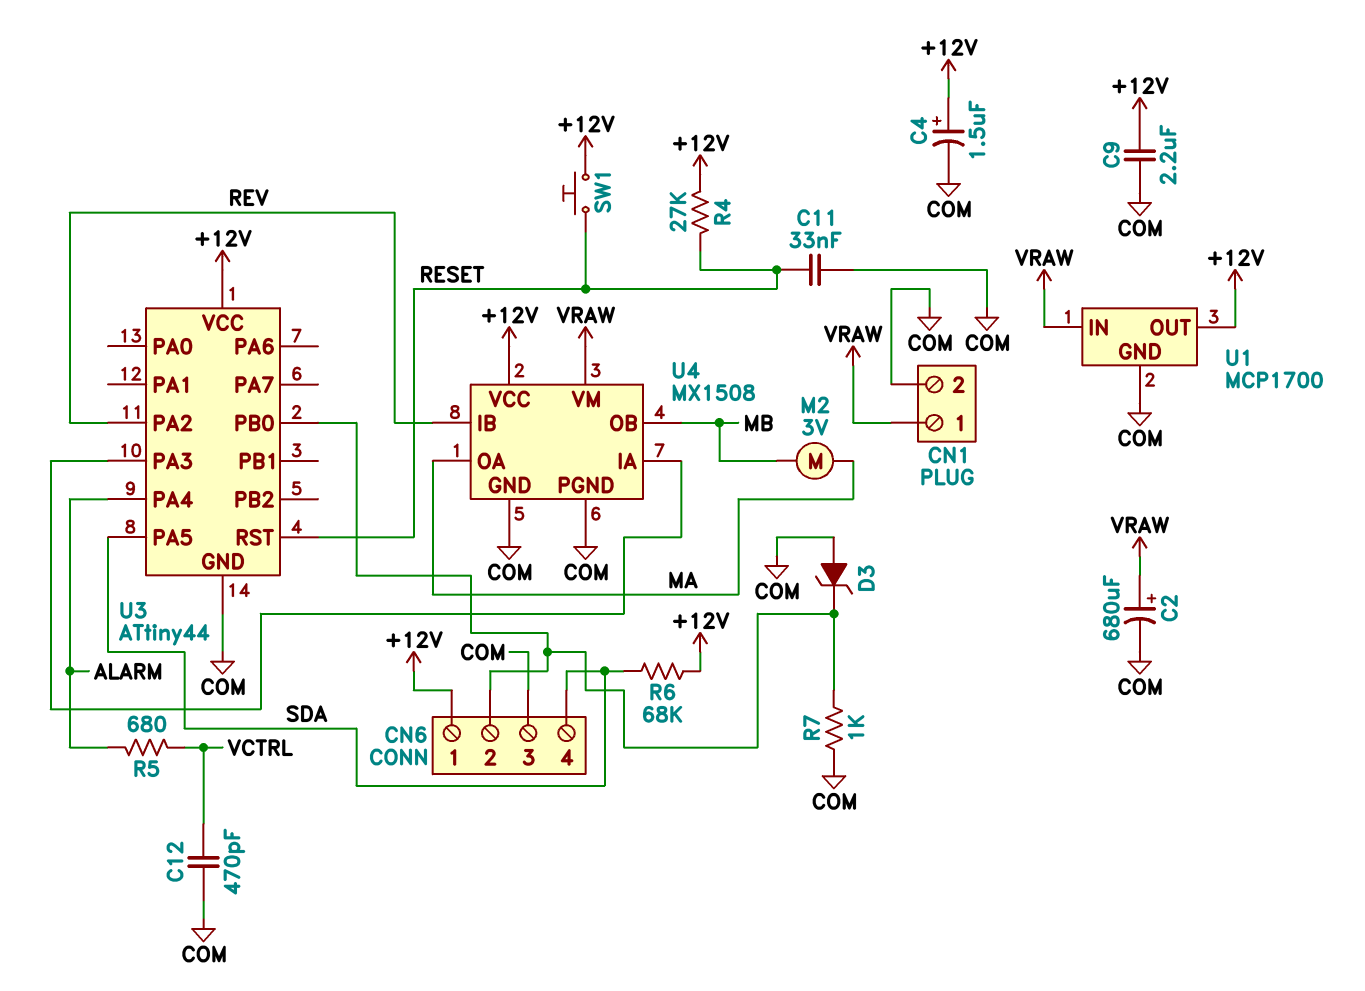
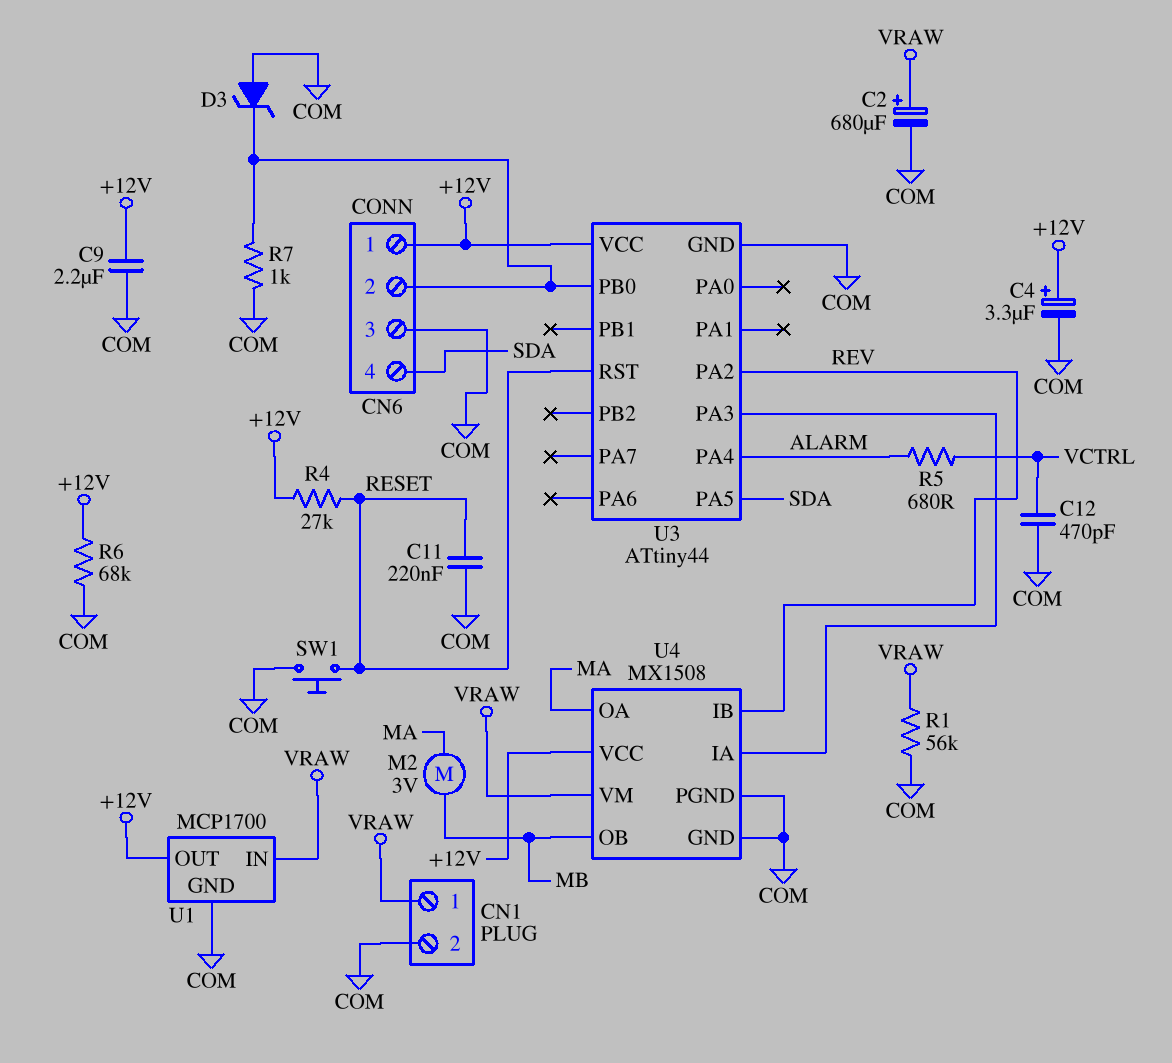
C4: 1.5uF (plus +12V, minus COM) -> 3.3uF (plus +12V, minus COM)
C11: 33nF (COM, RESET) -> 220nF (COM, RESET)
R1: none -> 56k (COM, VRAW)
R6: 68k (+12V, SDA) -> 68k (+12V, COM)
SW1: button (+12V, RESET) -> button (COM, RESET)

